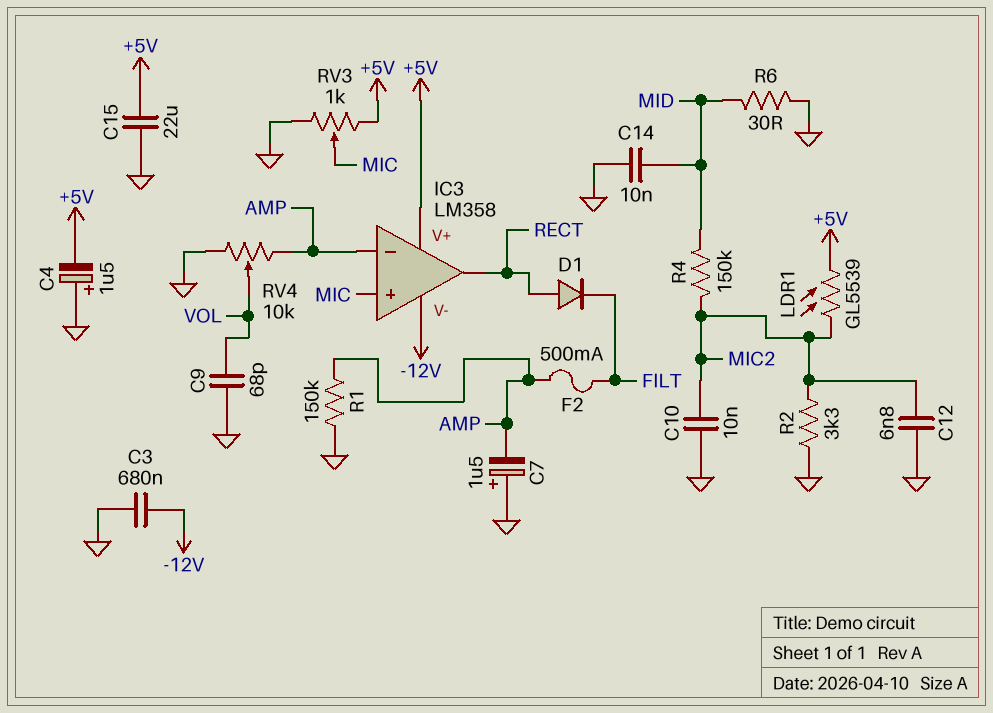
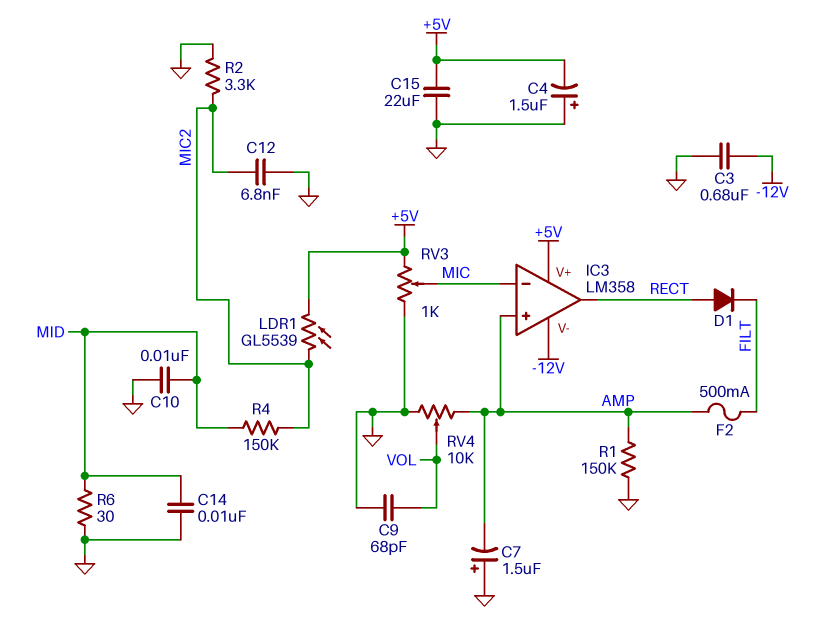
C10: 10nF (GND, MIC2) -> 10nF (GND, MID)
IC3 pin in+: MIC -> AMP
IC3 pin in-: AMP -> MIC

